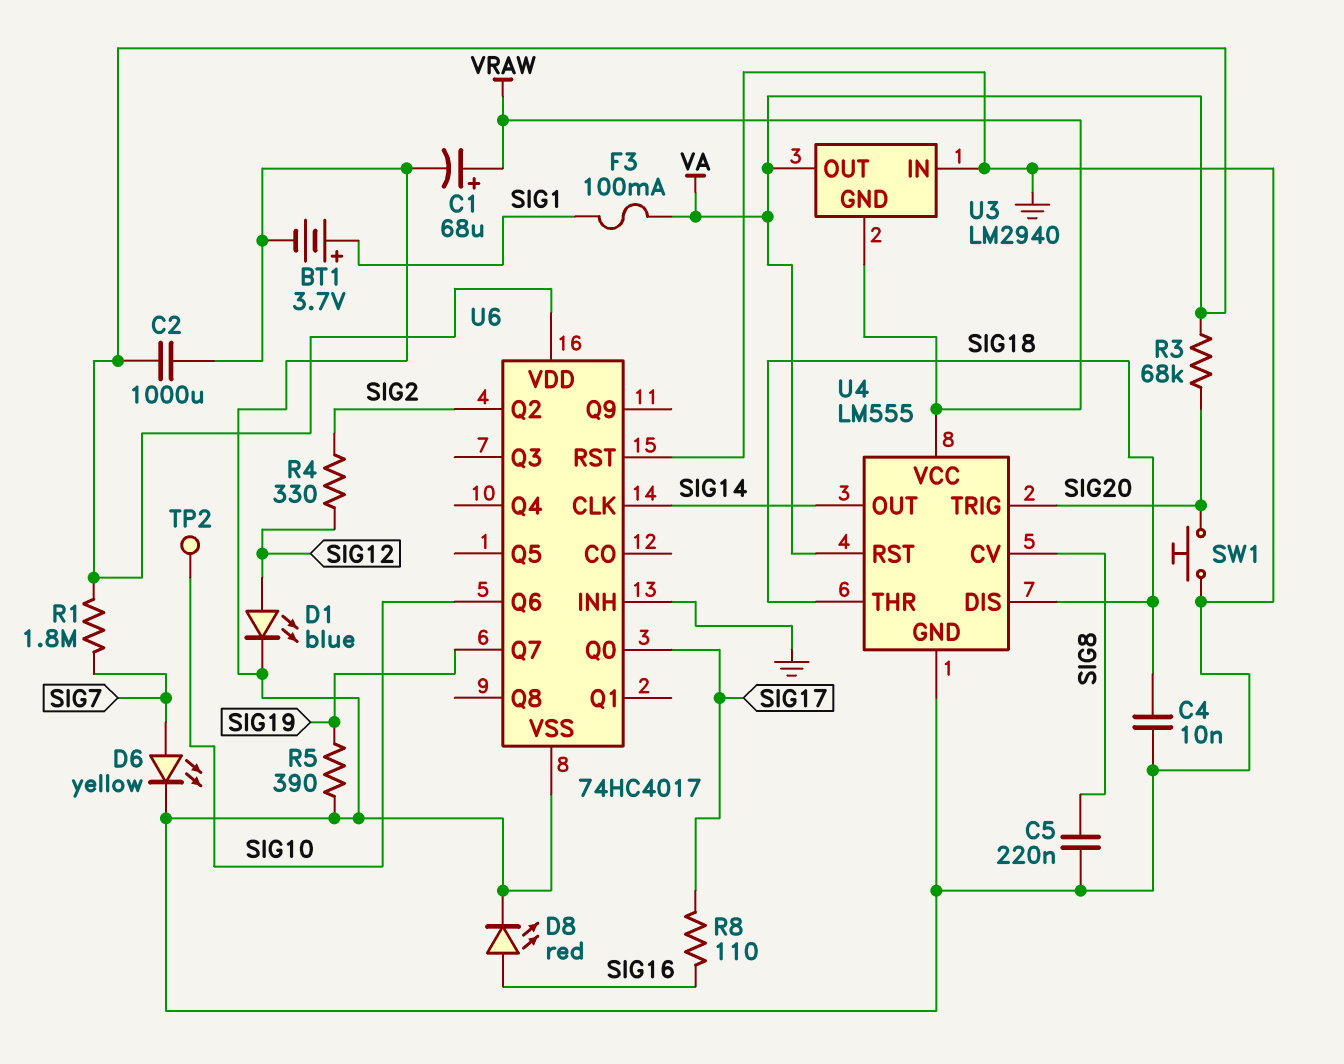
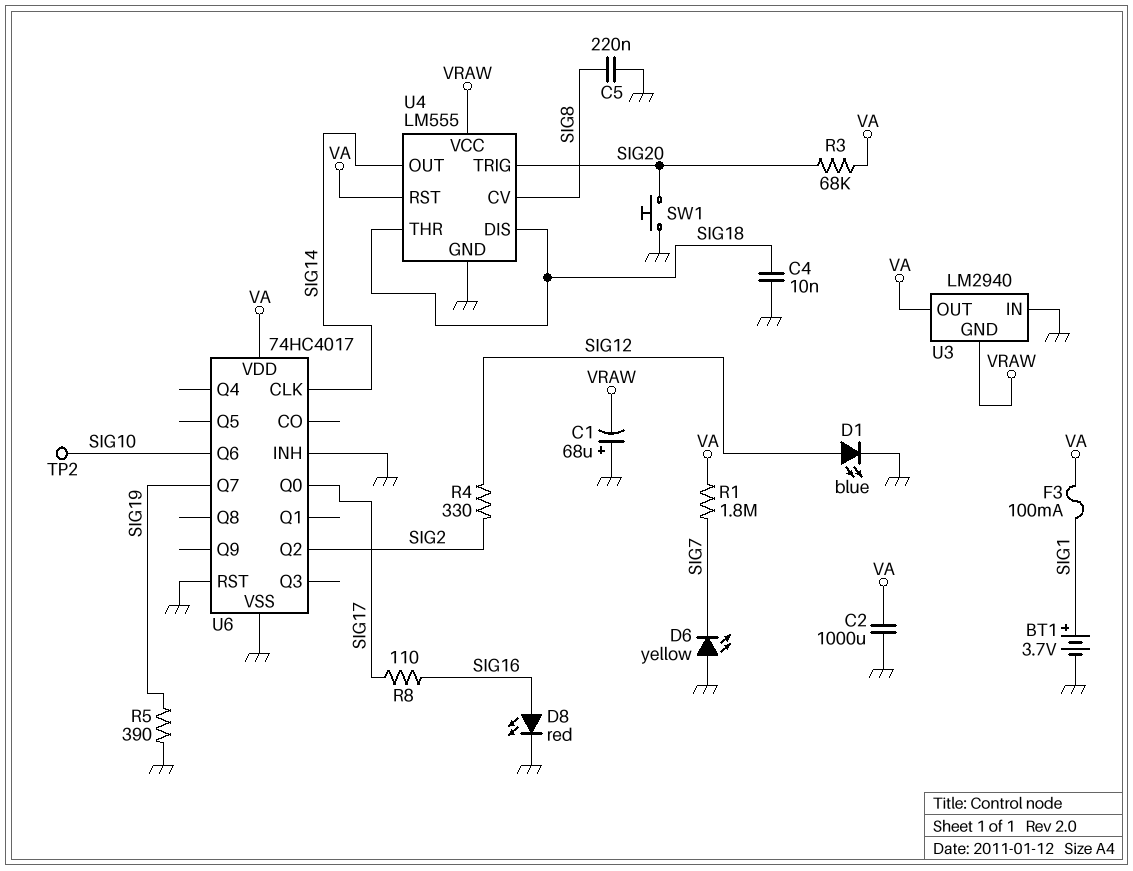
C1: 68uF (plus VRAW, minus GND) -> 68uF (plus GND, minus VRAW)
D6: LED yellow (A SIG7, K GND) -> LED yellow (A GND, K SIG7)

